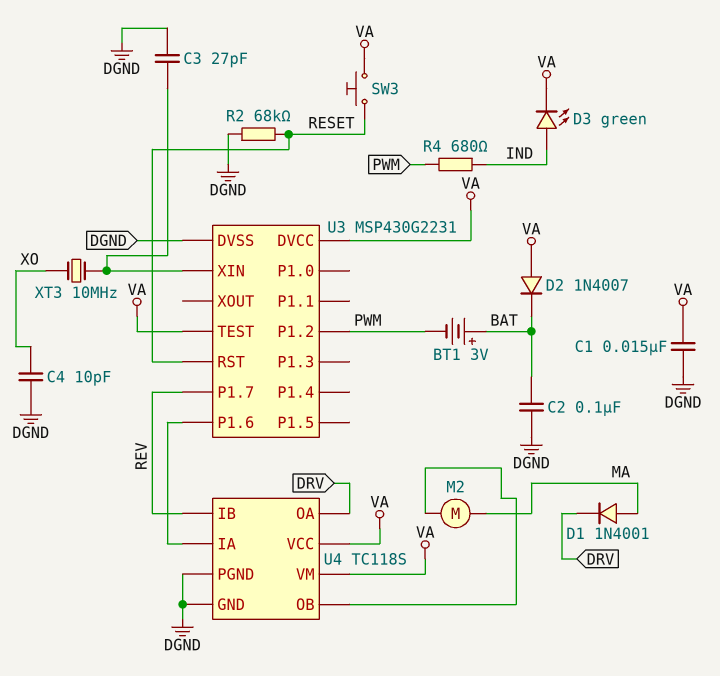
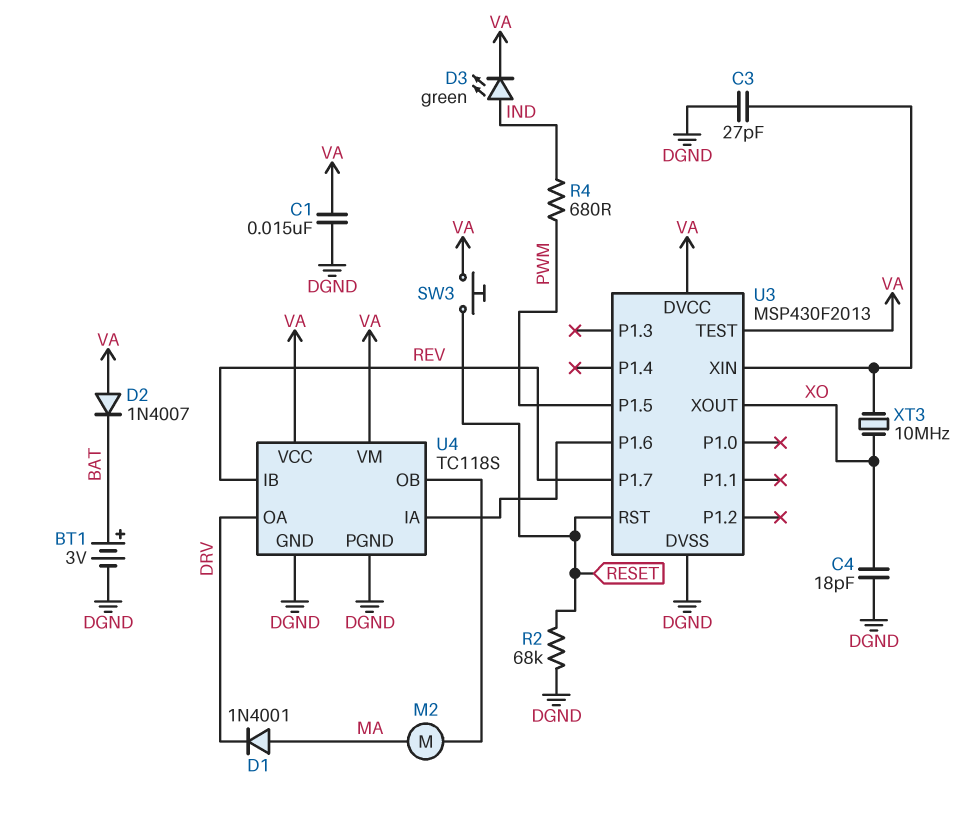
BT1: 3V (plus BAT, minus PWM) -> 3V (plus BAT, minus DGND)
C2: 100nF (BAT, DGND) -> none
C4: 10pF (DGND, XO) -> 18pF (DGND, XO)
U3: MSP430G2231 -> MSP430F2013
U3 pin P1.2: PWM -> none
U3 pin P1.5: none -> PWM
U3 pin XOUT: none -> XO

